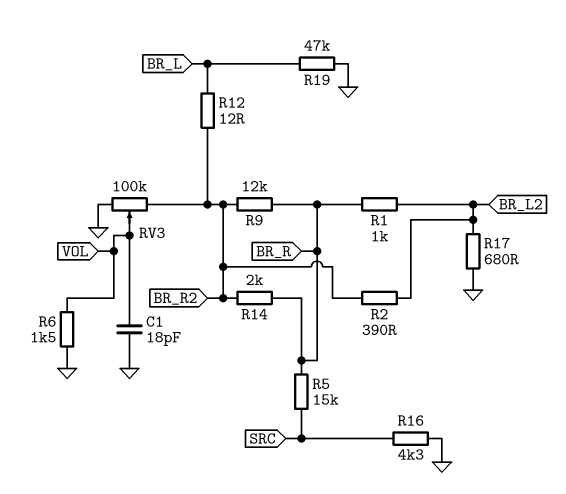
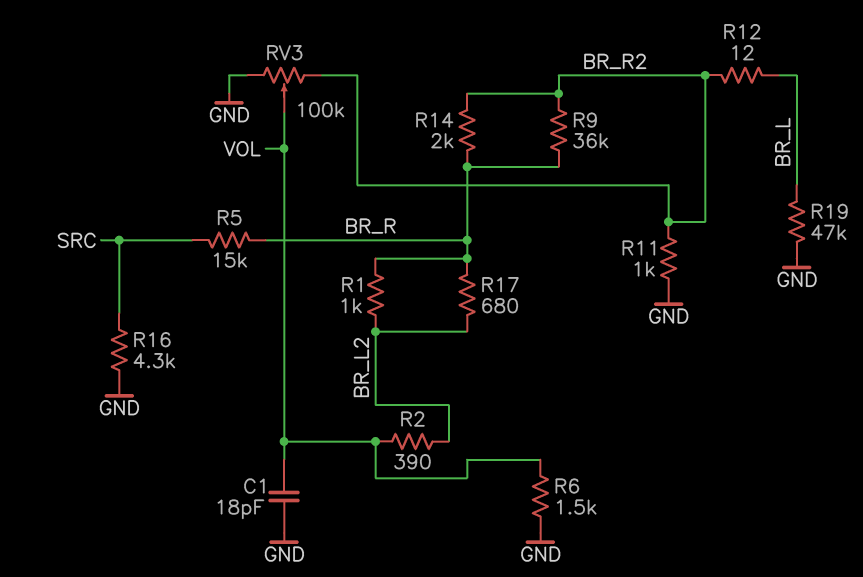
R2: 390 (BR_L2, BR_R2) -> 390 (BR_L2, VOL)
R9: 12k (BR_R, BR_R2) -> 36k (BR_R, BR_R2)
R11: none -> 1k (BR_R2, GND)
R17: 680 (BR_L2, GND) -> 680 (BR_L2, BR_R)

